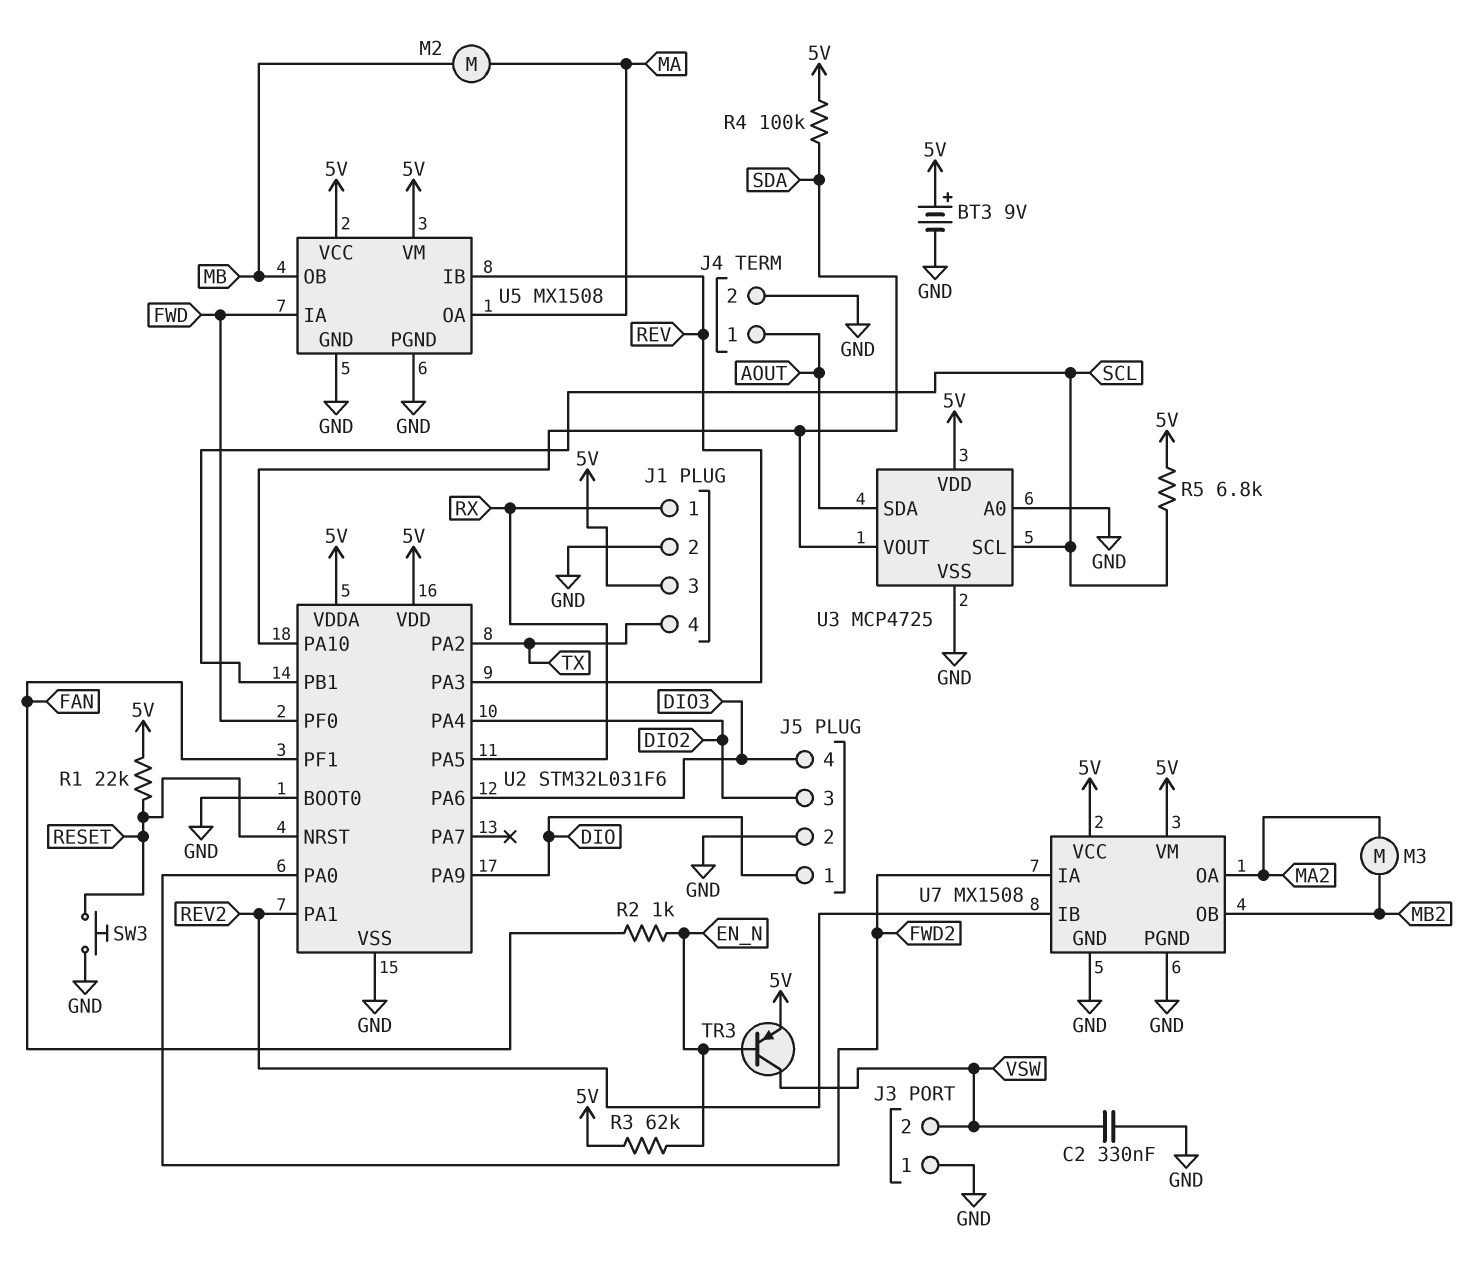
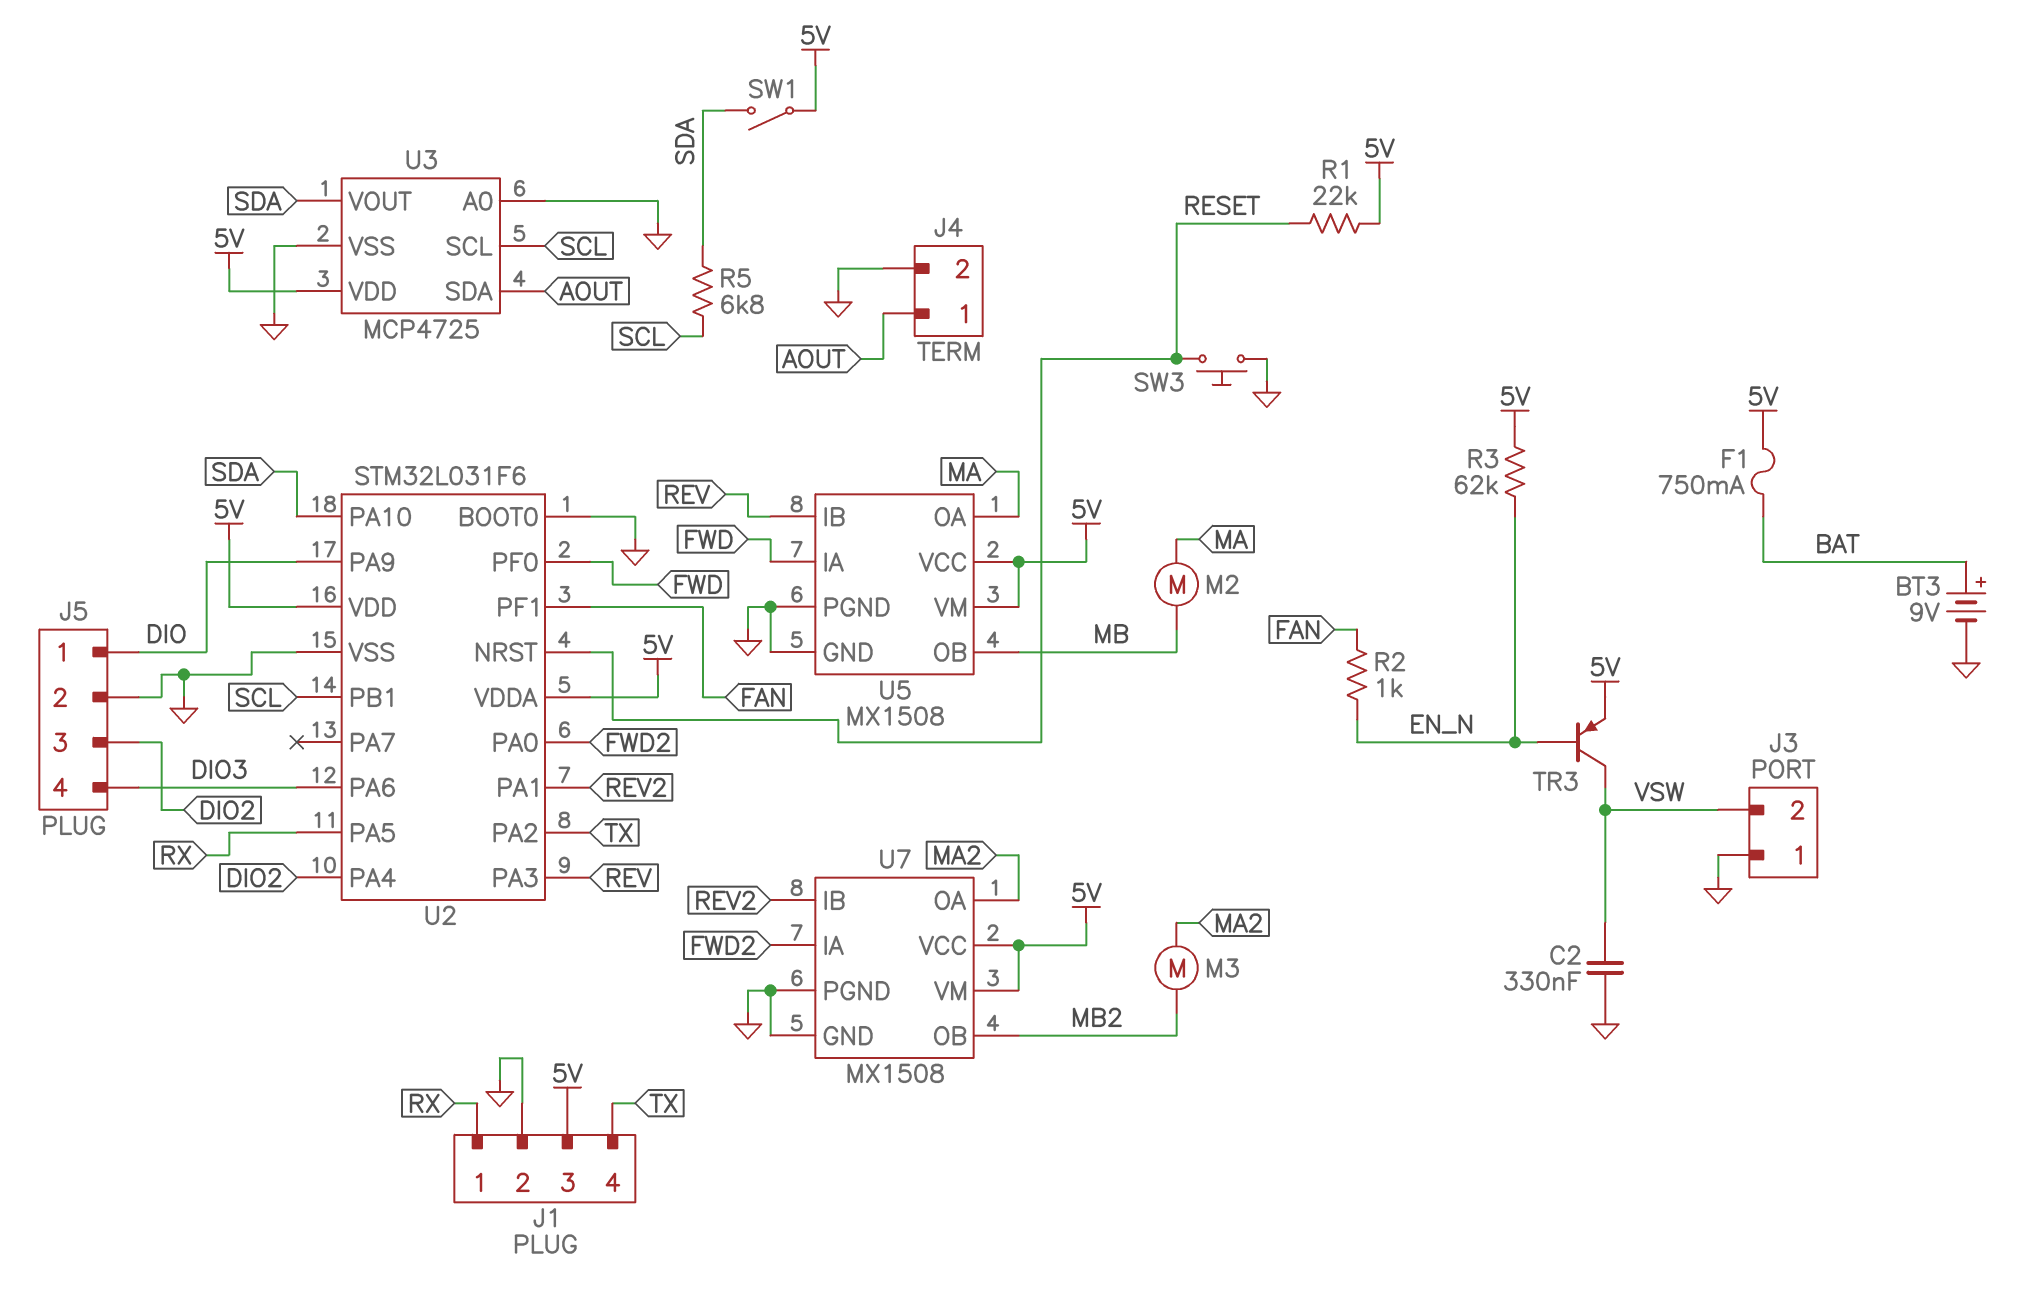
BT3: 9V (plus 5V, minus GND) -> 9V (plus BAT, minus GND)
F1: none -> 750mA (5V, BAT)
R4: 100k (5V, SDA) -> none
R5: 6.8k (5V, SCL) -> 6.8k (SCL, SDA)
SW1: none -> switch (5V, SDA)

